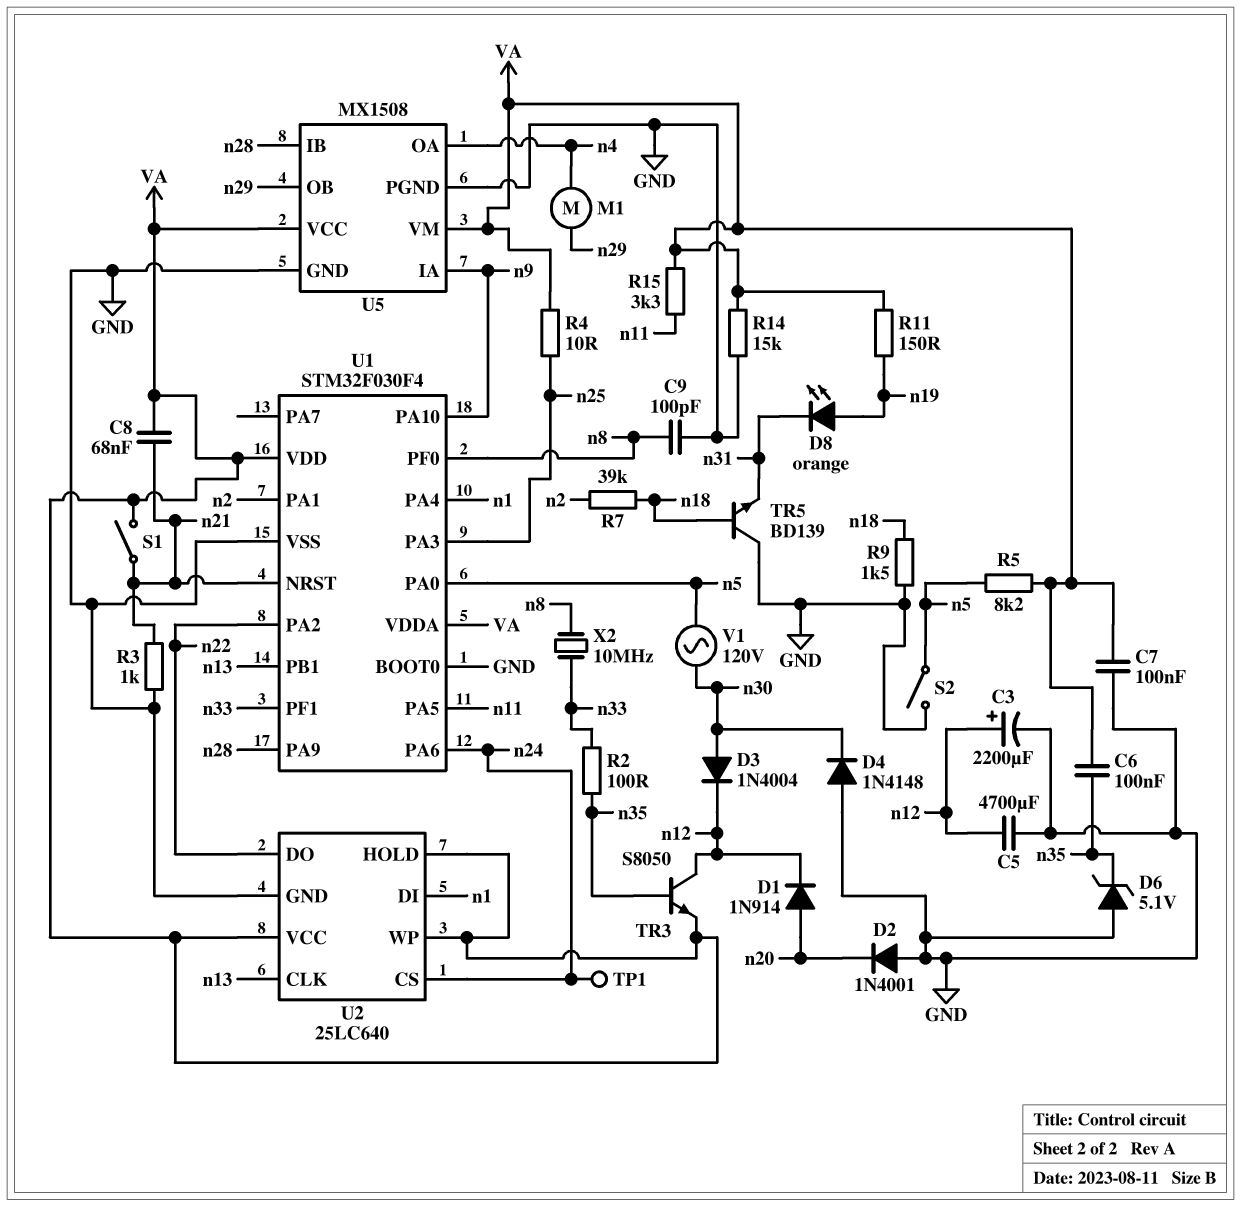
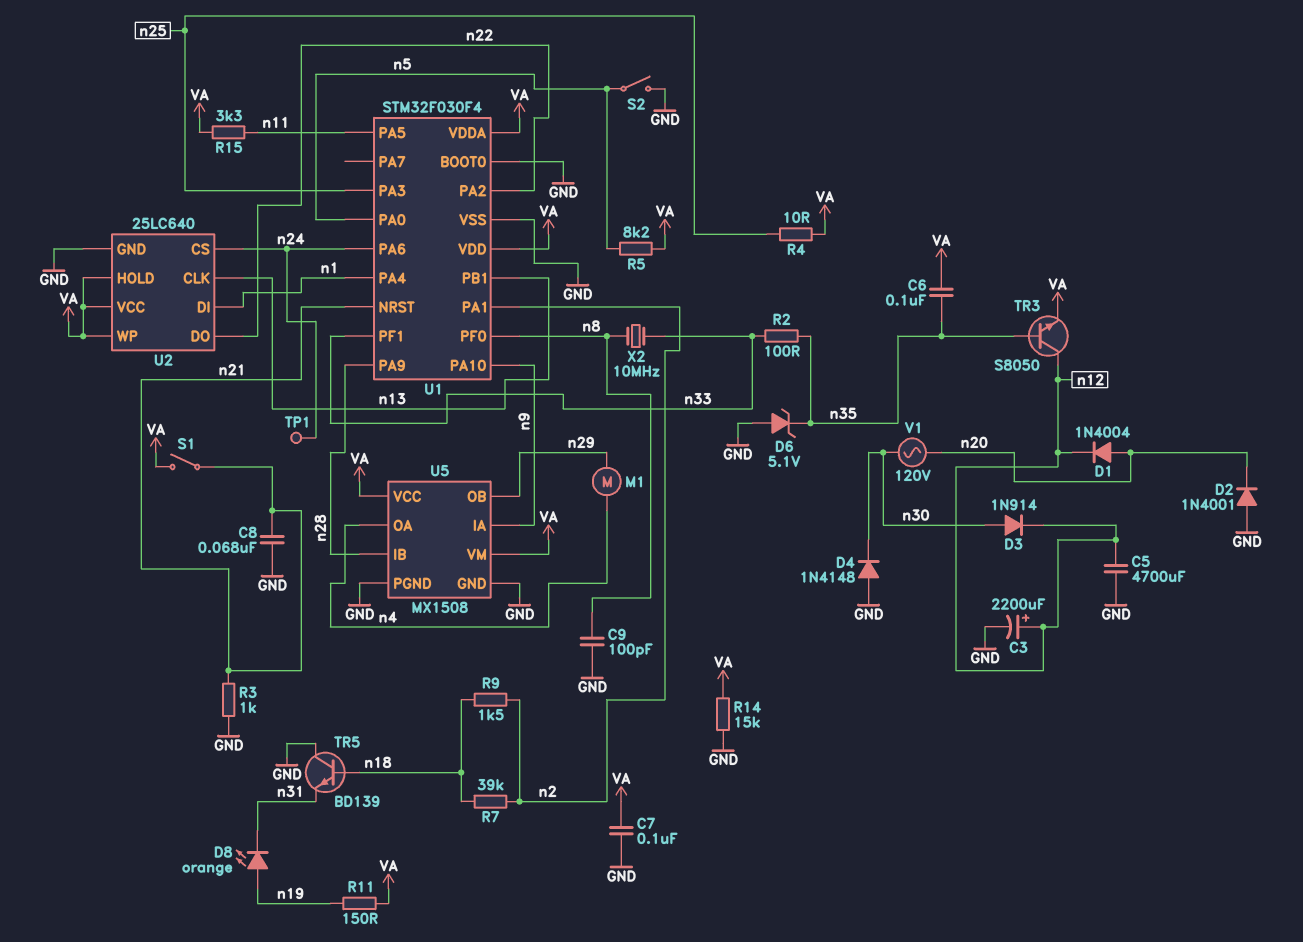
C8: 68nF (VA, n21) -> 68nF (GND, n21)
D1: diode 1N914 (A n20, K n12) -> diode 1N4004 (A n20, K n12)
D3: diode 1N4004 (A n30, K n12) -> diode 1N914 (A n30, K n12)
R9: 1.5k (GND, n18) -> 1.5k (n2, n18)
V1: AC 120V (n5, n30) -> AC 120V (n20, n30)

